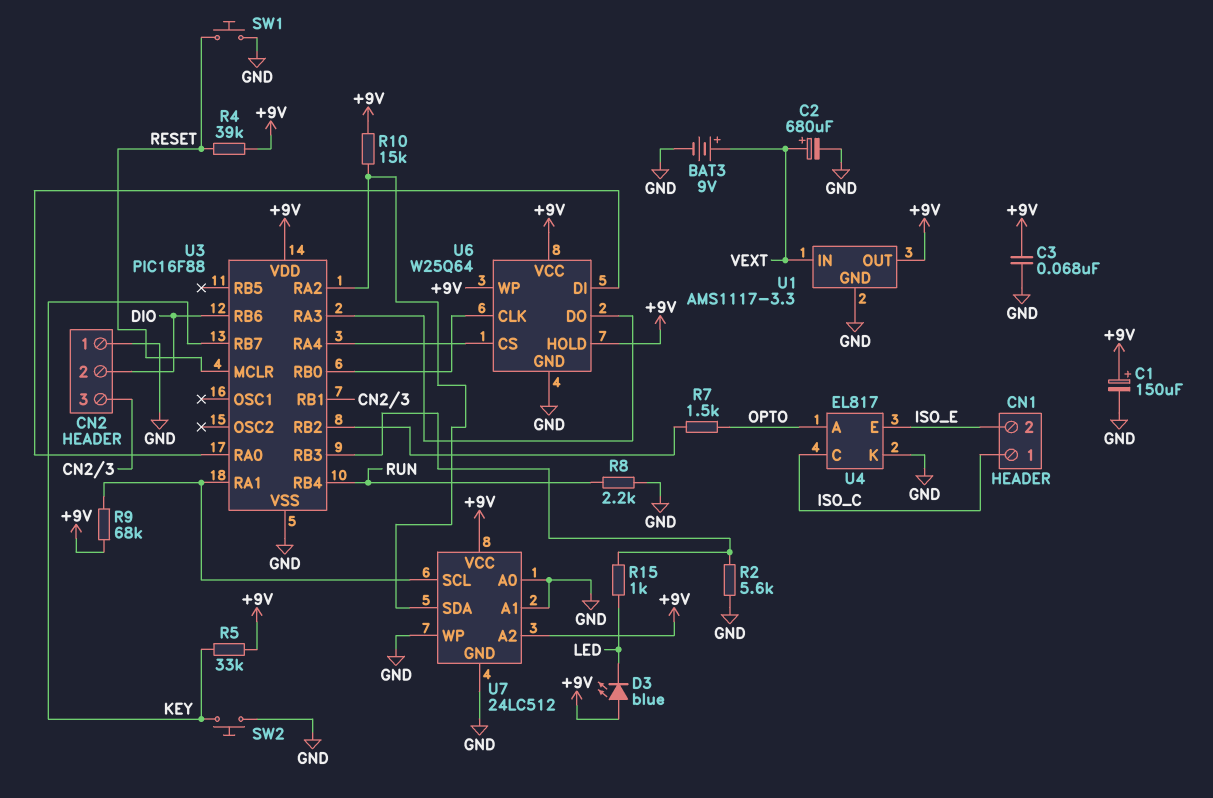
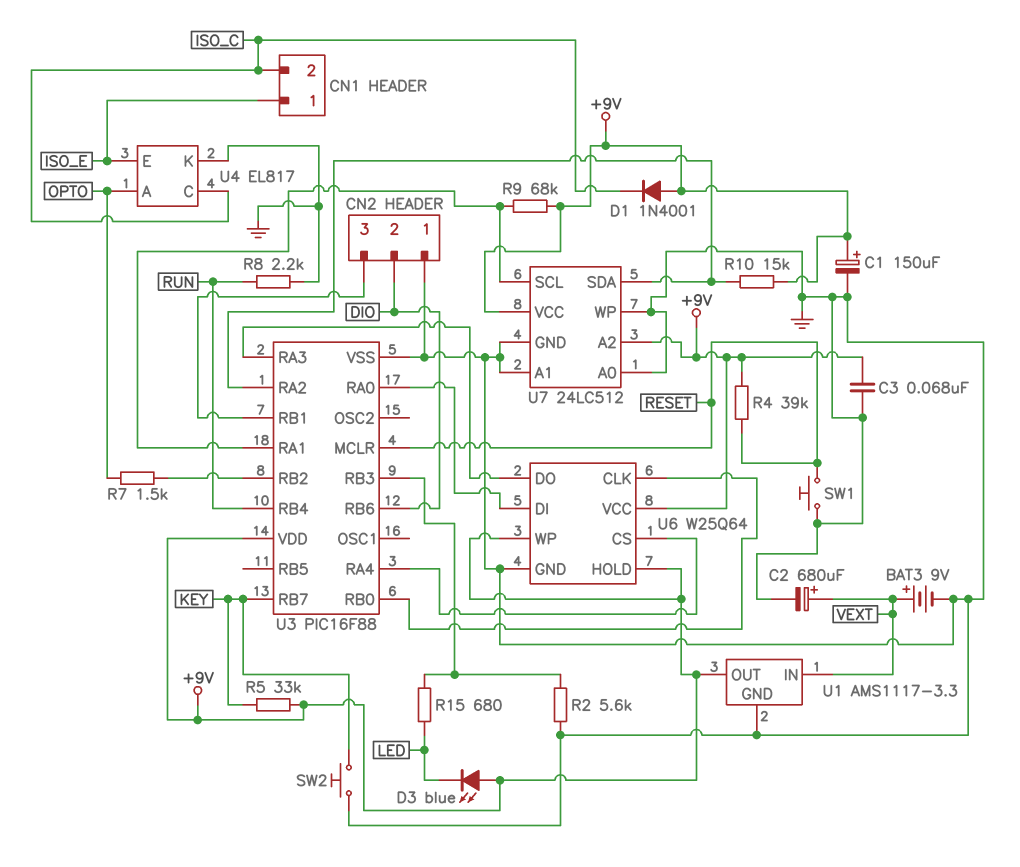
CN1 pin 1: ISO_C -> ISO_E
CN1 pin 2: ISO_E -> ISO_C
D1: none -> diode 1N4001 (A +9V, K ISO_C)
R15: 1k (LED, U3/RB3) -> 680 (LED, U3/RB3)

